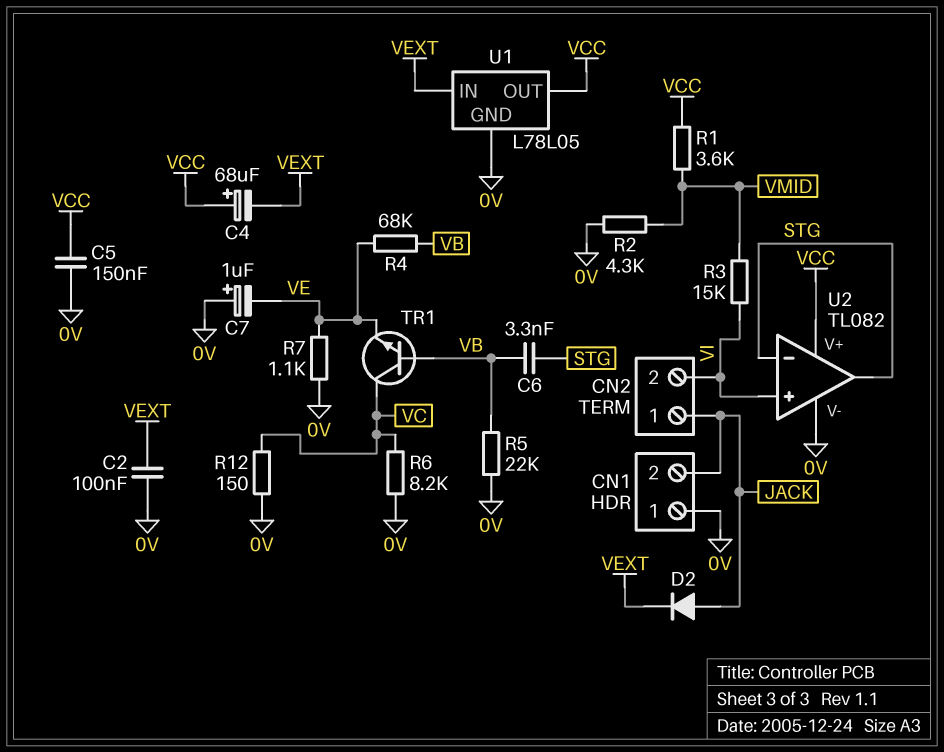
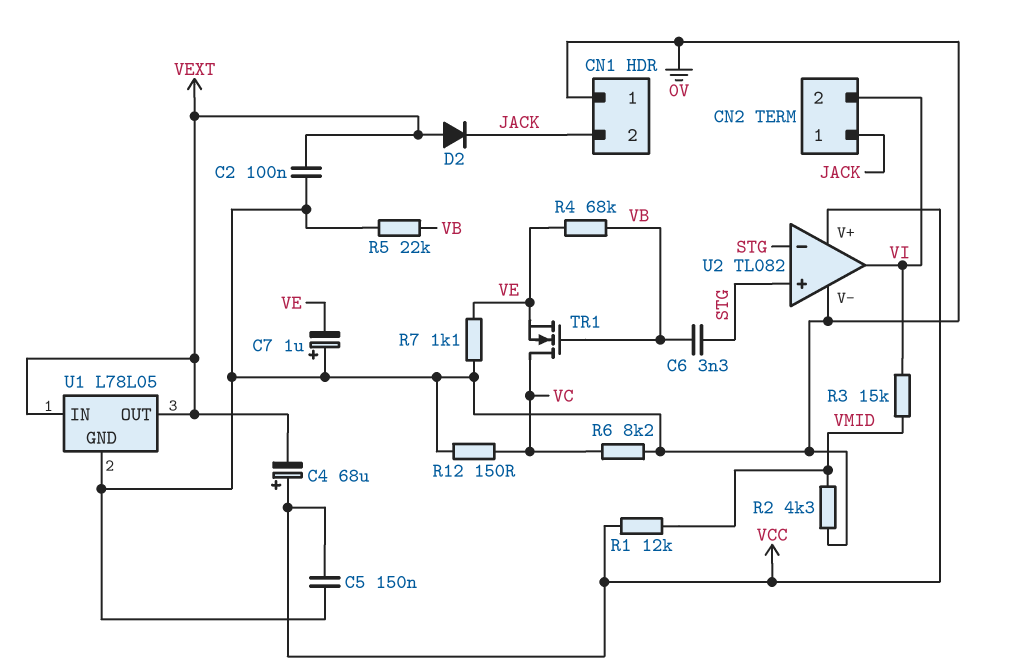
D2: diode (A JACK, K VEXT) -> diode (A VEXT, K JACK)
R1: 3.6k (VCC, VMID) -> 12k (VCC, VMID)
TR1: NPN (B VB, C VC, E VE) -> NMOS (G VB, D VC, S VE)
U1 pin OUT: VCC -> VEXT
U2 pin in+: VI -> STG
U2 pin out: STG -> VI

